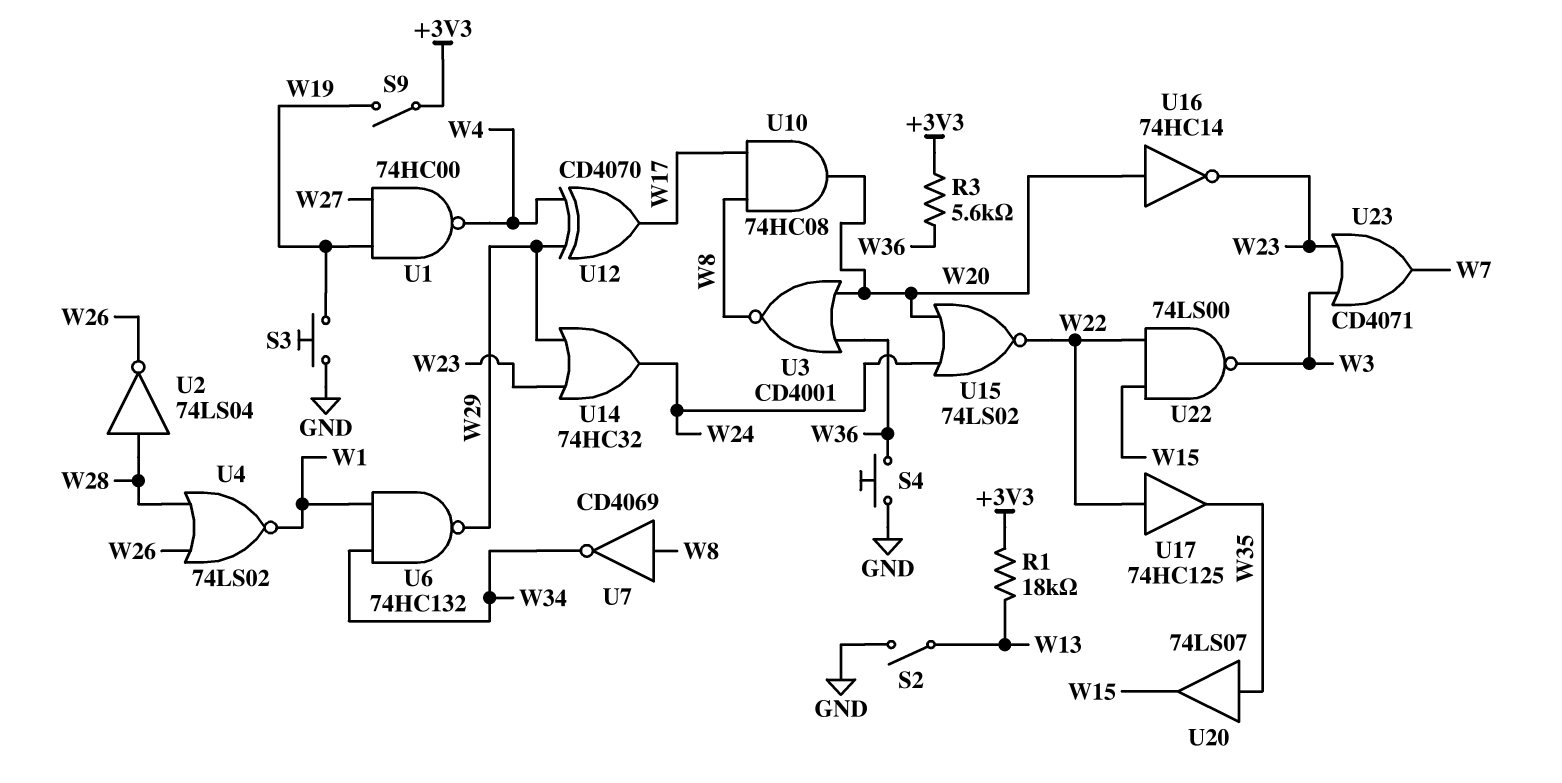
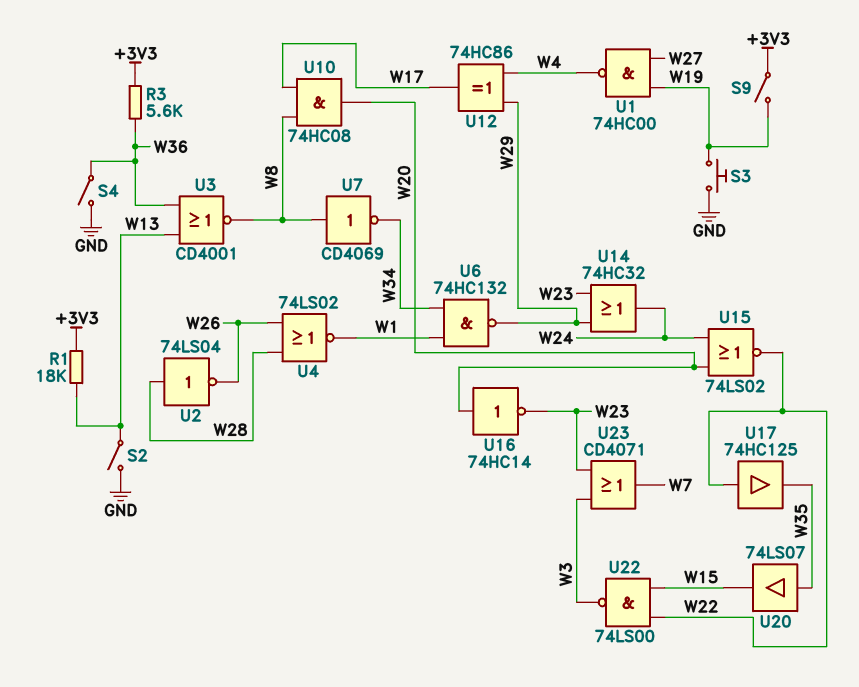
S4: button (GND, W36) -> switch (GND, W36)
U3: NOR CD4001 (in W20, in W36, out W8) -> NOR CD4001 (in W13, in W36, out W8)
U12: XOR CD4070 (in W4, in W29, out W17) -> XOR 74HC86 (in W4, in W29, out W17)

